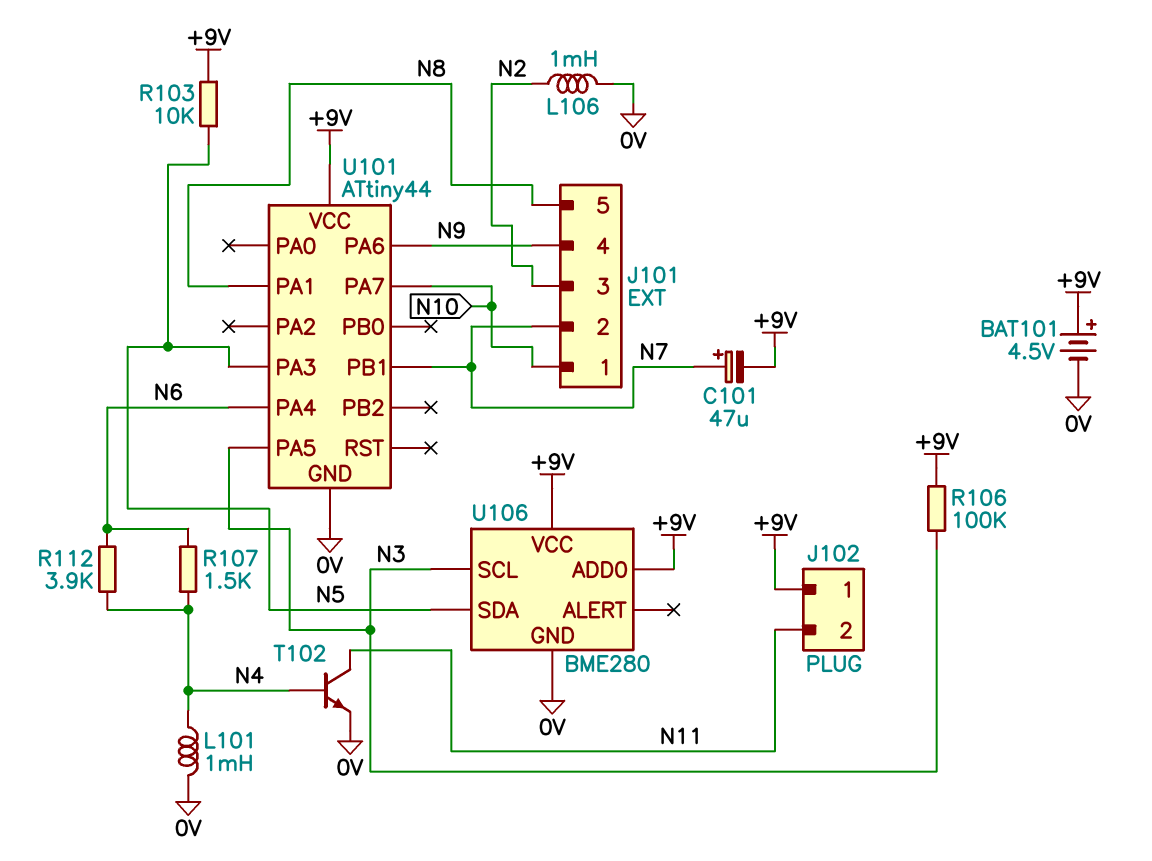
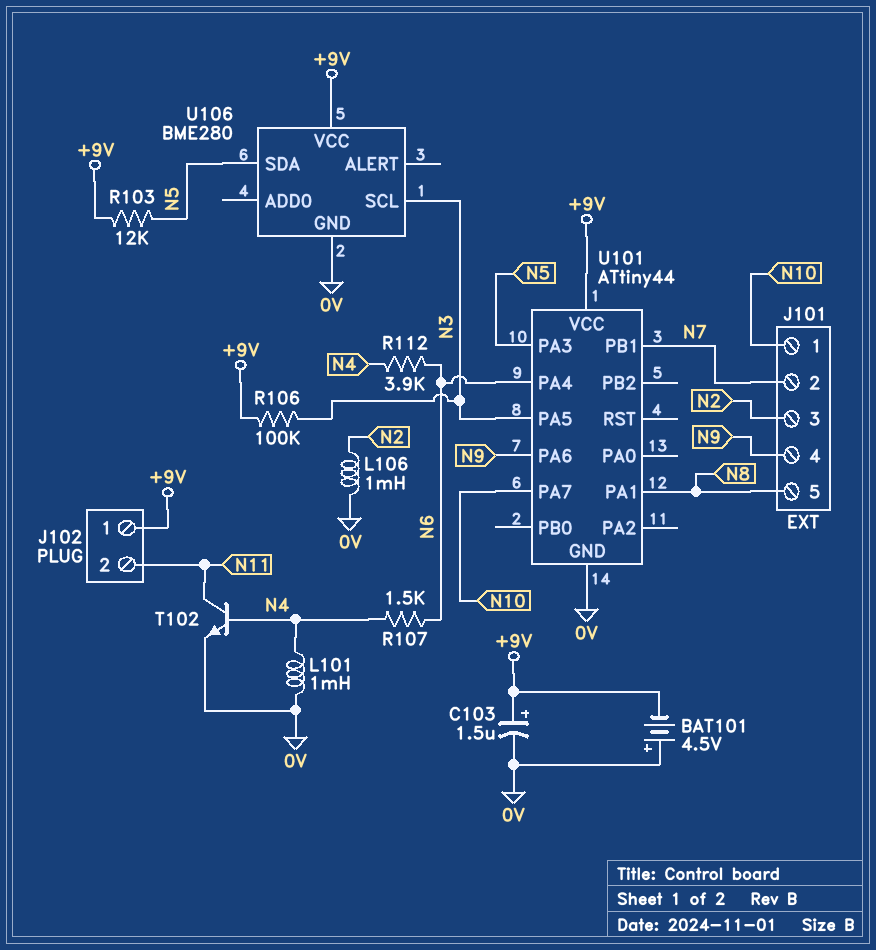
BAT101: 4.5V (plus +9V, minus 0V) -> 4.5V (plus 0V, minus +9V)
C101: 47uF (plus N7, minus +9V) -> none
C103: none -> 1.5uF (plus +9V, minus 0V)
R103: 10k (+9V, N5) -> 12k (+9V, N5)
U106 pin ADD0: +9V -> none

